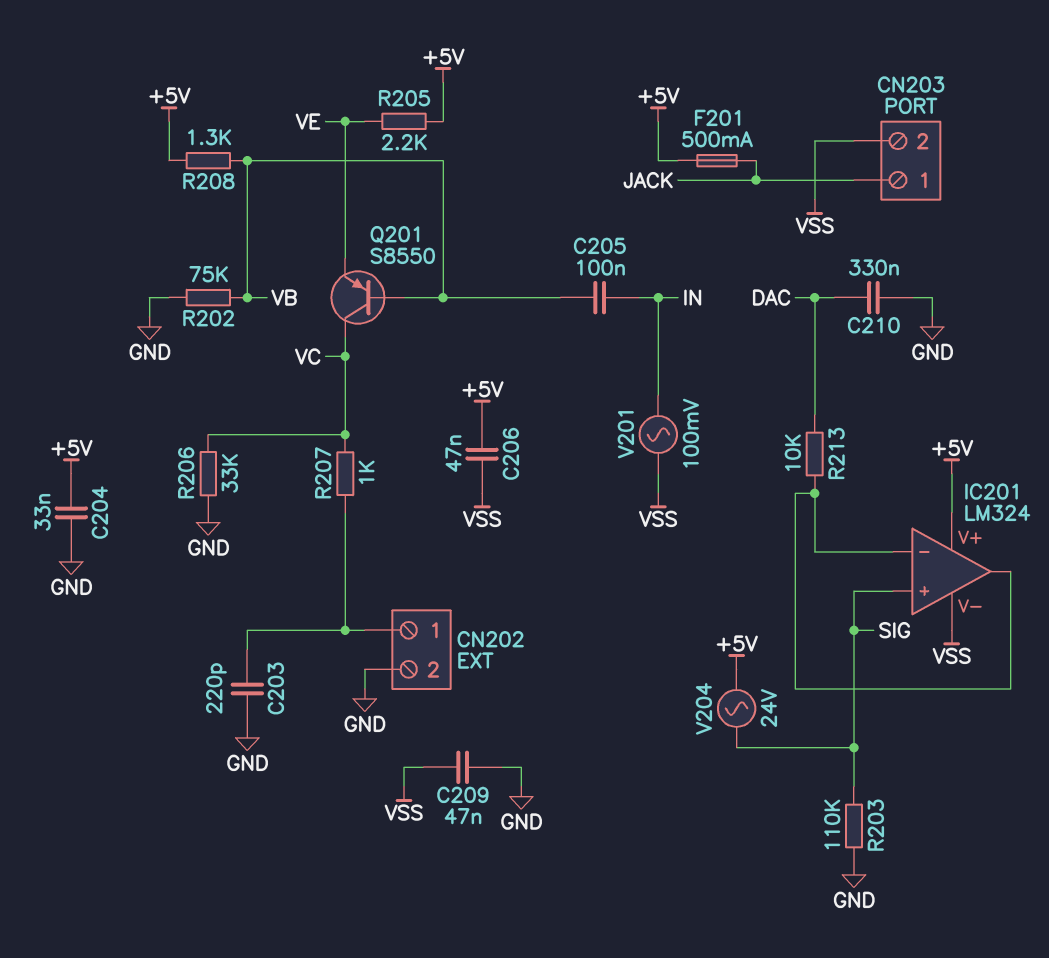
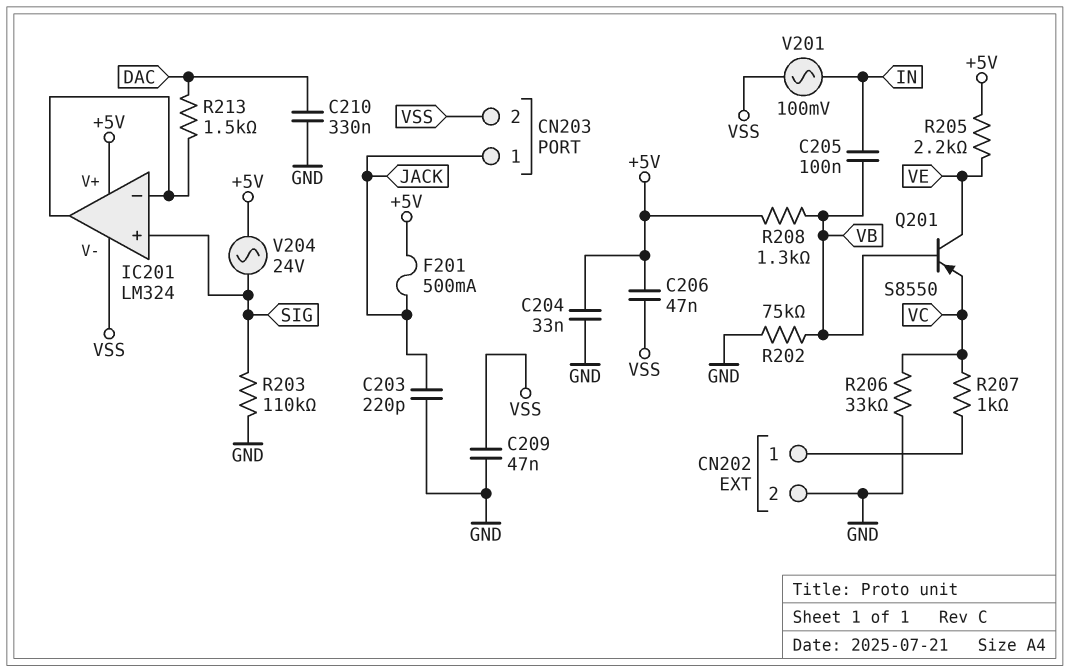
C203: 220pF (CN202/1, GND) -> 220pF (GND, JACK)
Q201: PNP S8550 (B VB, C VC, E VE) -> PNP S8550 (B VB, C VE, E VC)
R213: 10k (DAC, IC201/in-) -> 1.5k (DAC, IC201/in-)

